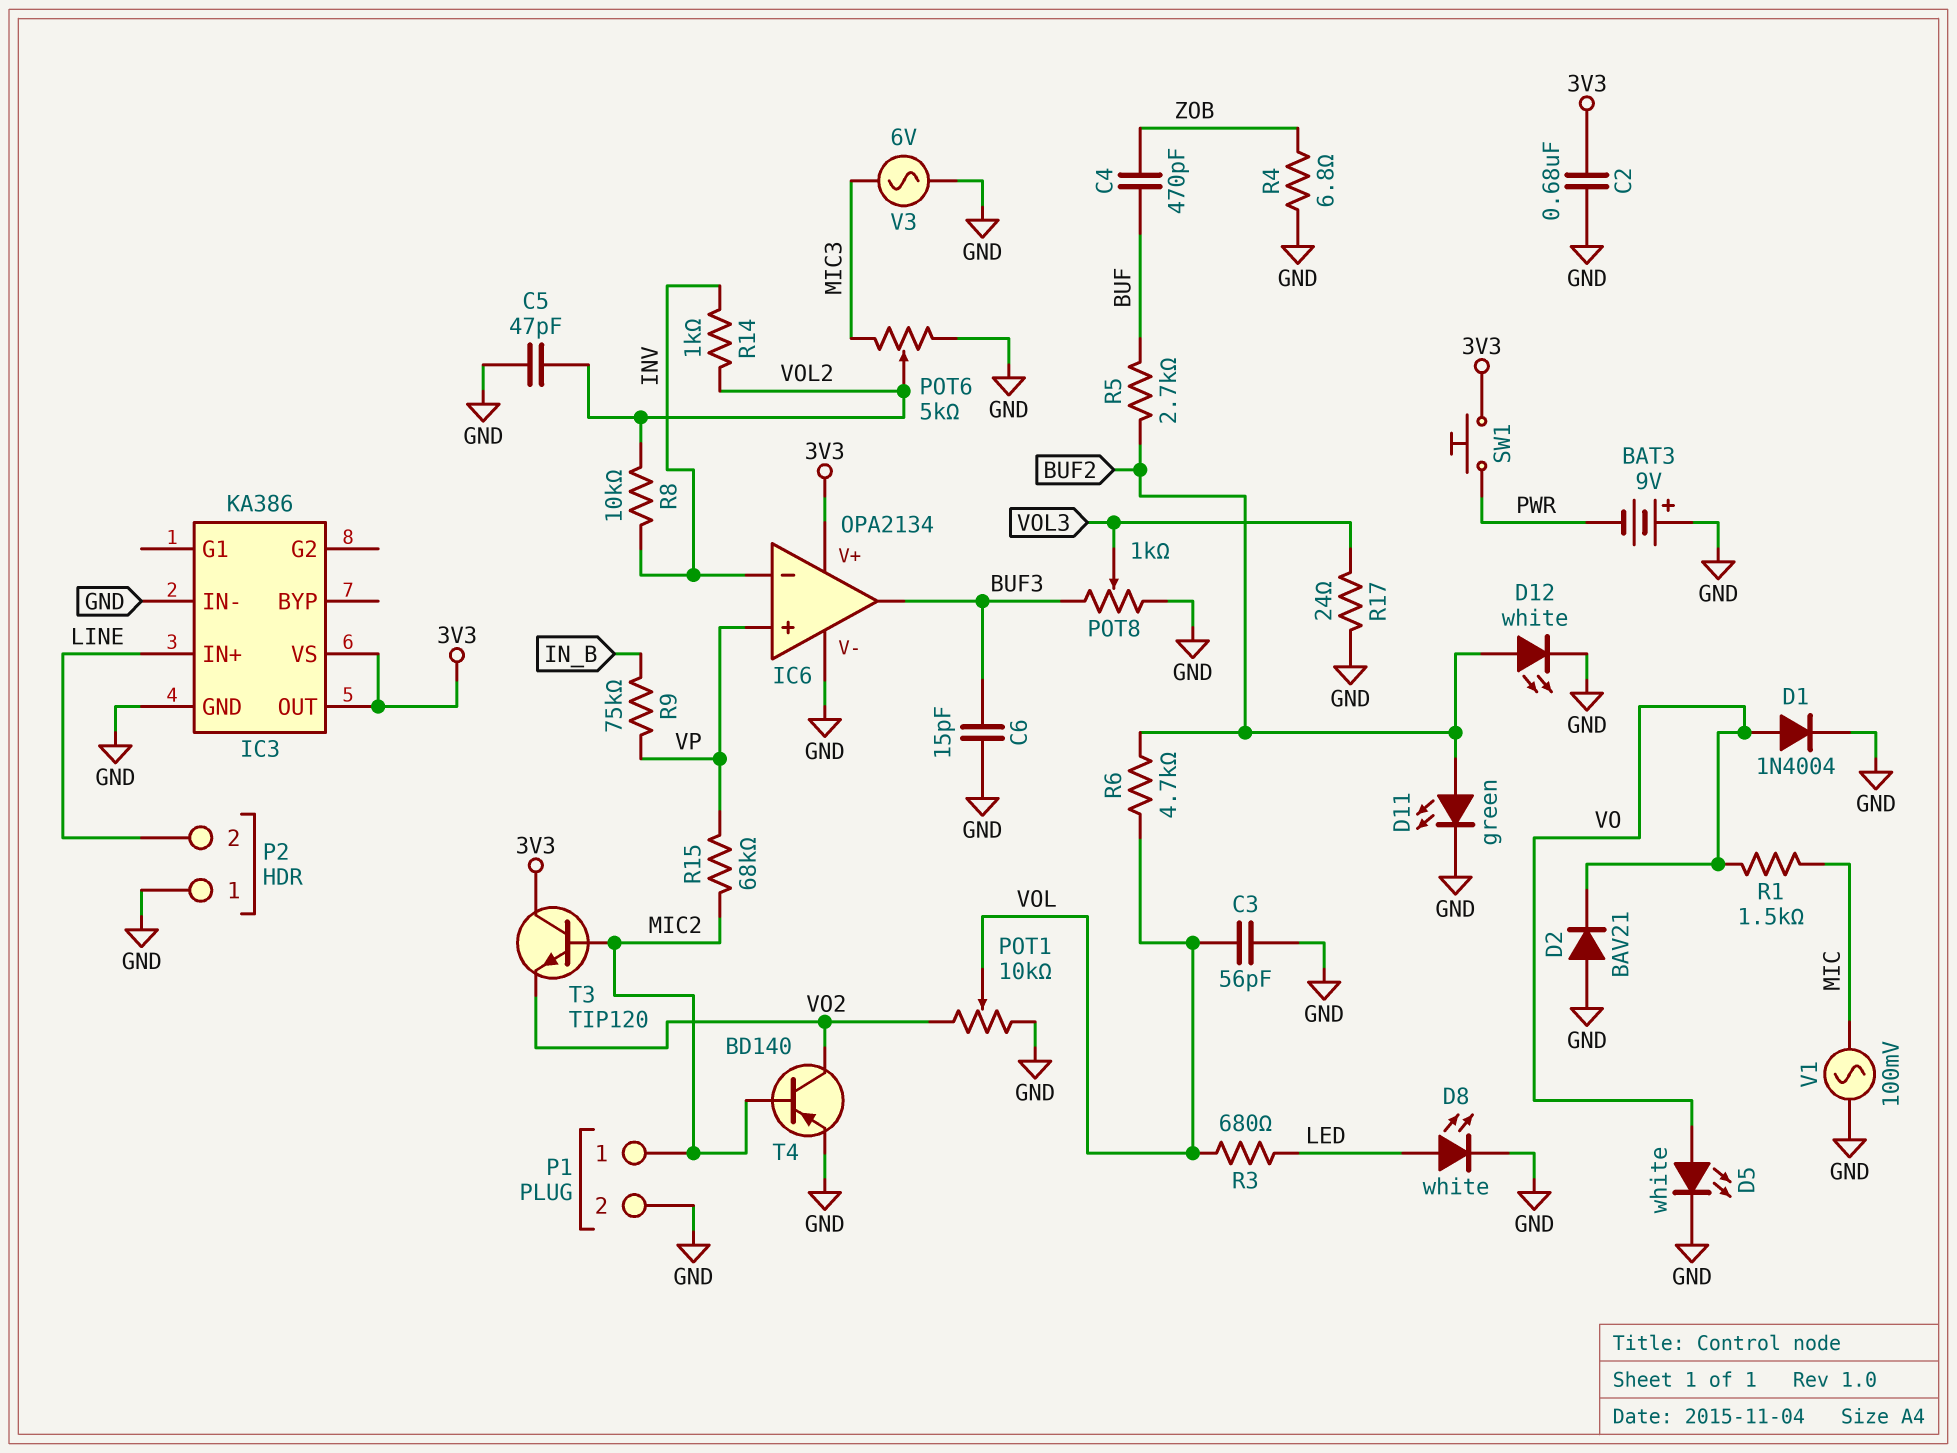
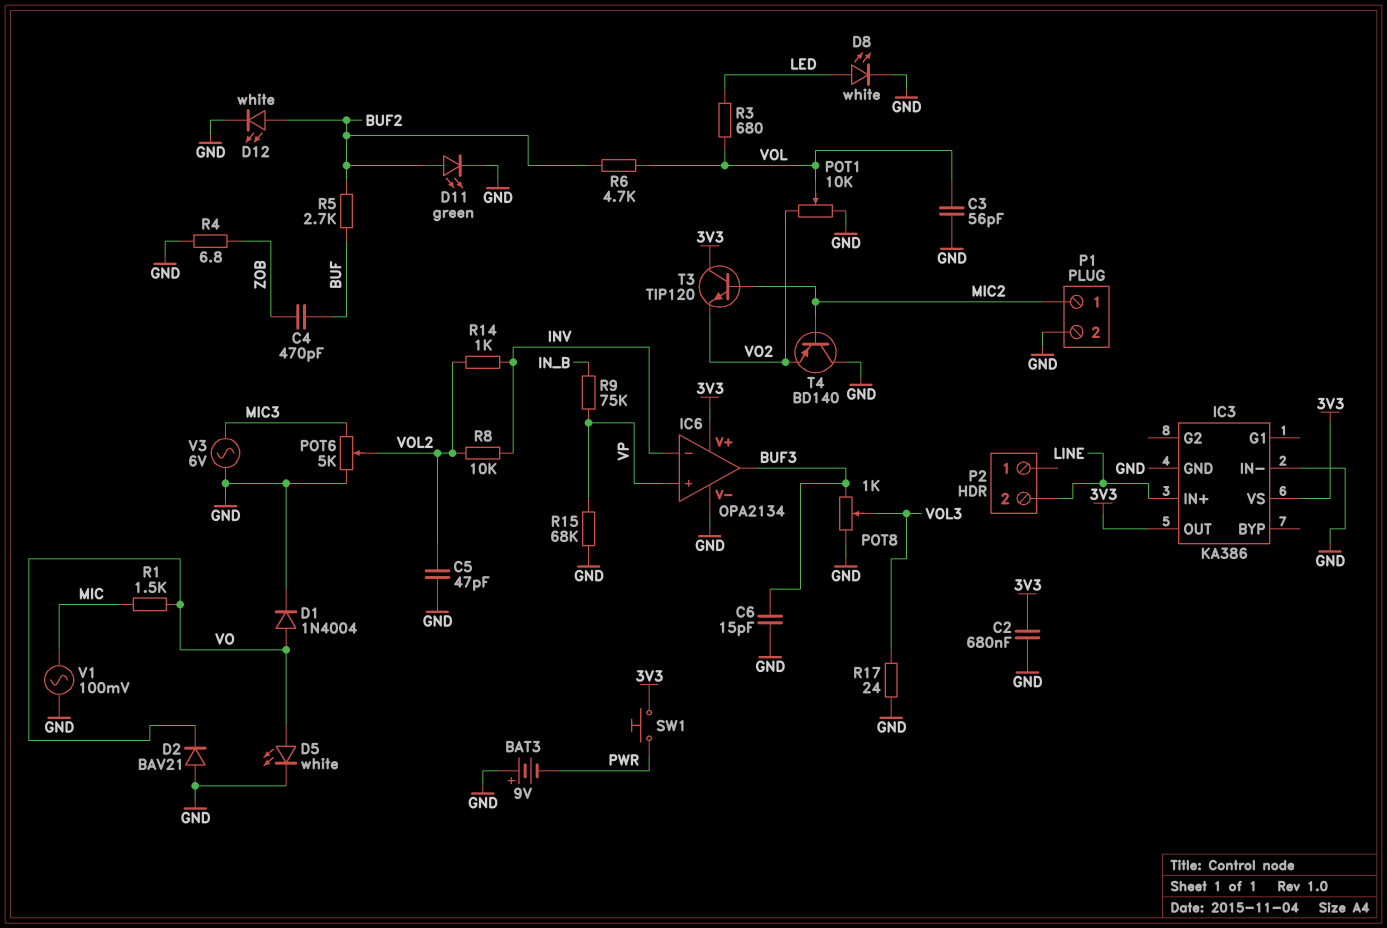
P2 pin 1: GND -> none
R15: 68k (MIC2, VP) -> 68k (GND, VP)
T4: PNP BD140 (B MIC2, C VO2, E GND) -> PNP BD140 (B MIC2, C GND, E VO2)

